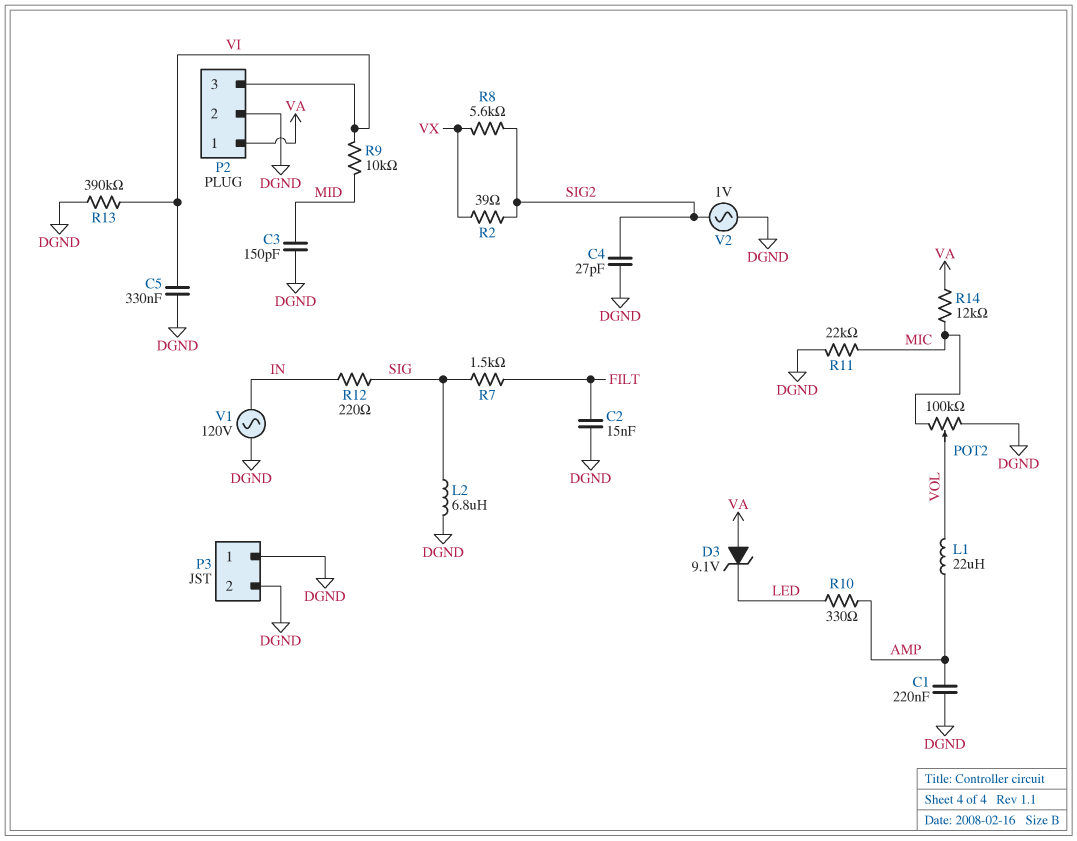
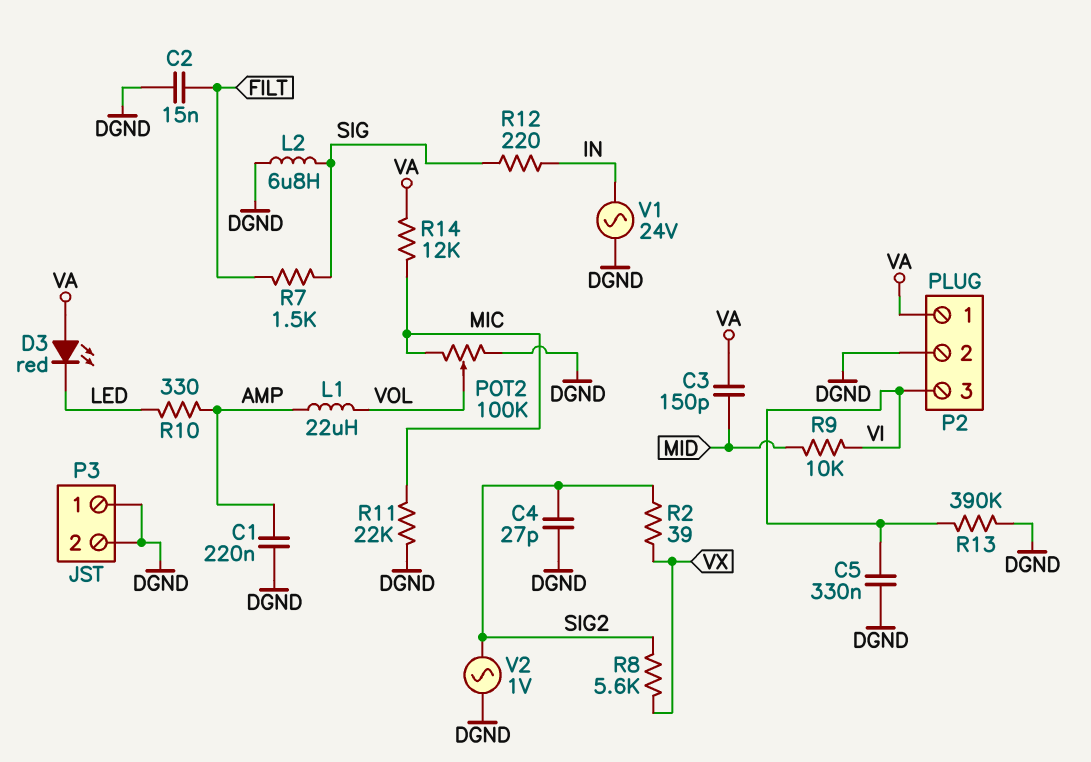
C3: 150pF (DGND, MID) -> 150pF (MID, VA)
D3: zener 9.1V (A VA, K LED) -> LED red (A VA, K LED)
V1: AC 120V (DGND, IN) -> AC 24V (DGND, IN)

